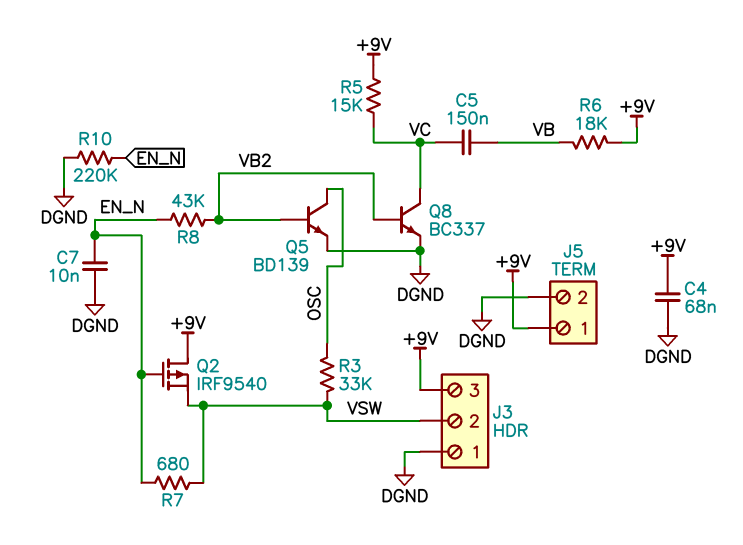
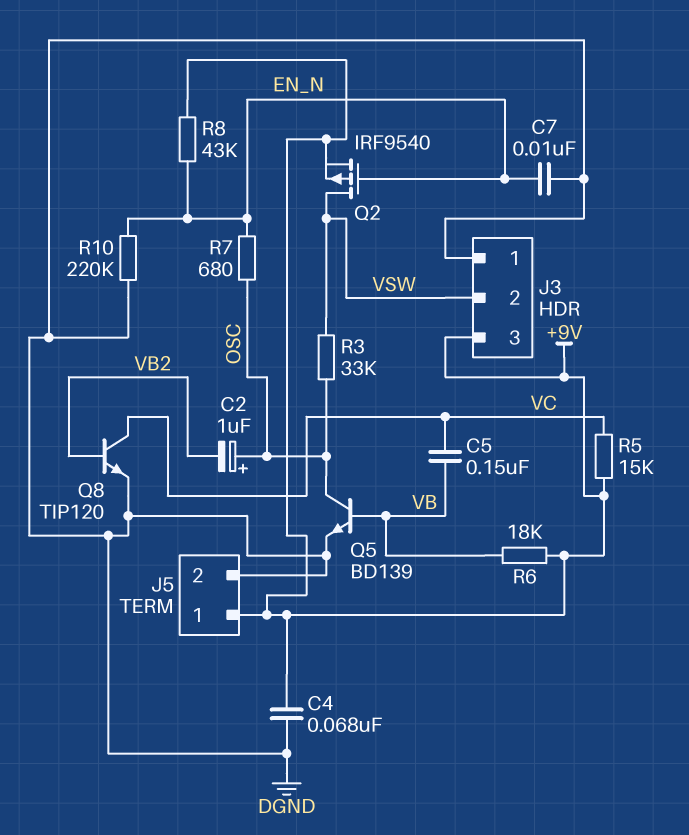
C2: none -> 1uF (plus OSC, minus VB2)
Q2: PMOS IRF9540 (G EN_N, D +9V, S VSW) -> PMOS IRF9540 (G EN_N, D VSW, S +9V)
Q5: NPN BD139 (B VB2, C OSC, E DGND) -> NPN BD139 (B VB, C OSC, E DGND)
Q8: NPN BC337 (B VB2, C VC, E DGND) -> NPN TIP120 (B VB2, C VC, E DGND)
R7: 680 (EN_N, VSW) -> 680 (EN_N, OSC)
R8: 43k (EN_N, VB2) -> 43k (+9V, EN_N)

